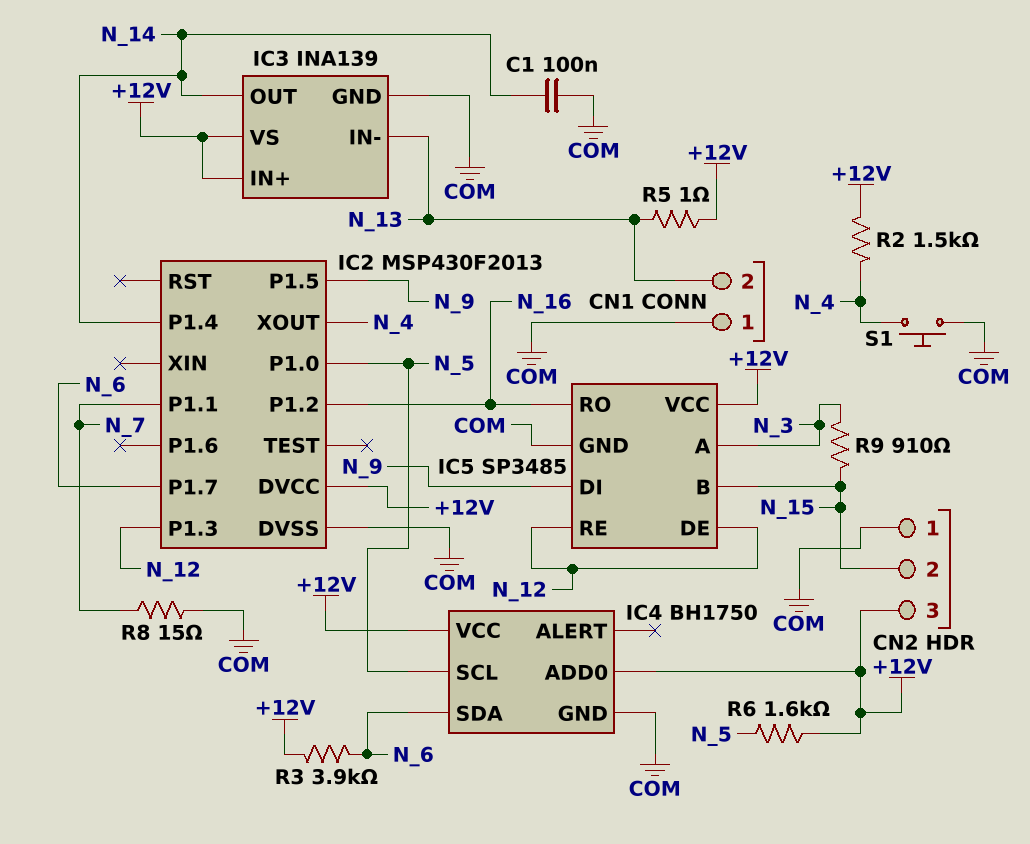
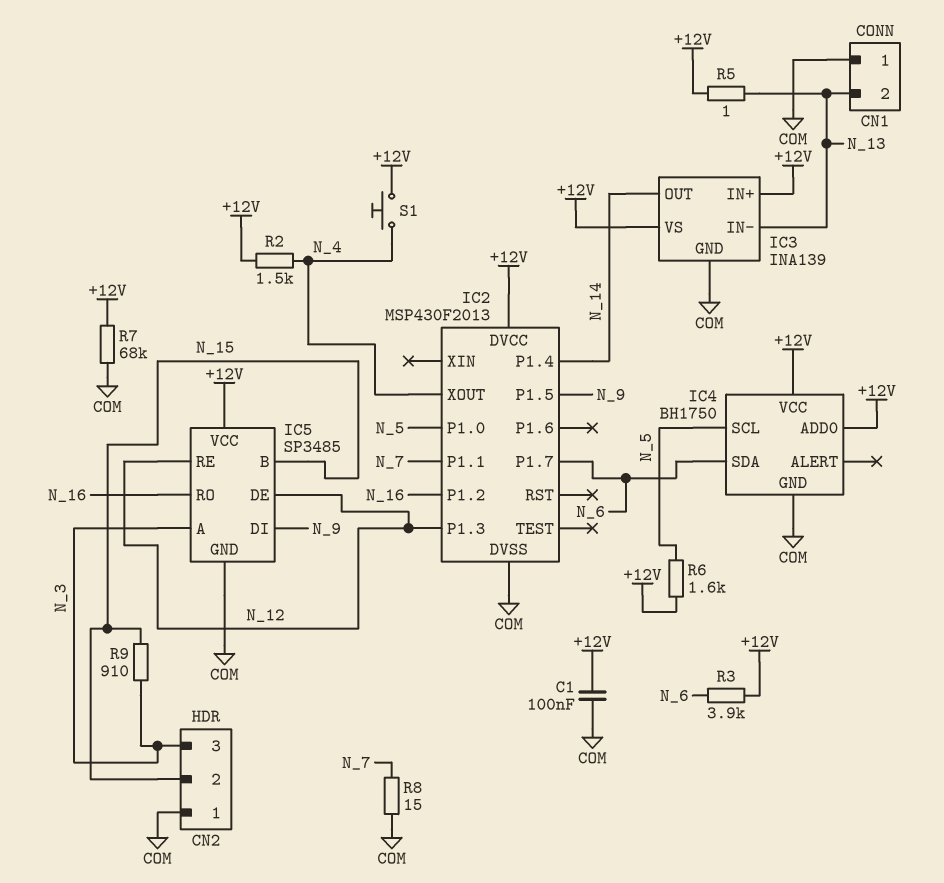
C1: 100nF (COM, N_14) -> 100nF (+12V, COM)
CN2 pin 3: +12V -> N_3
R7: none -> 68k (+12V, COM)
S1: button (COM, N_4) -> button (+12V, N_4)

